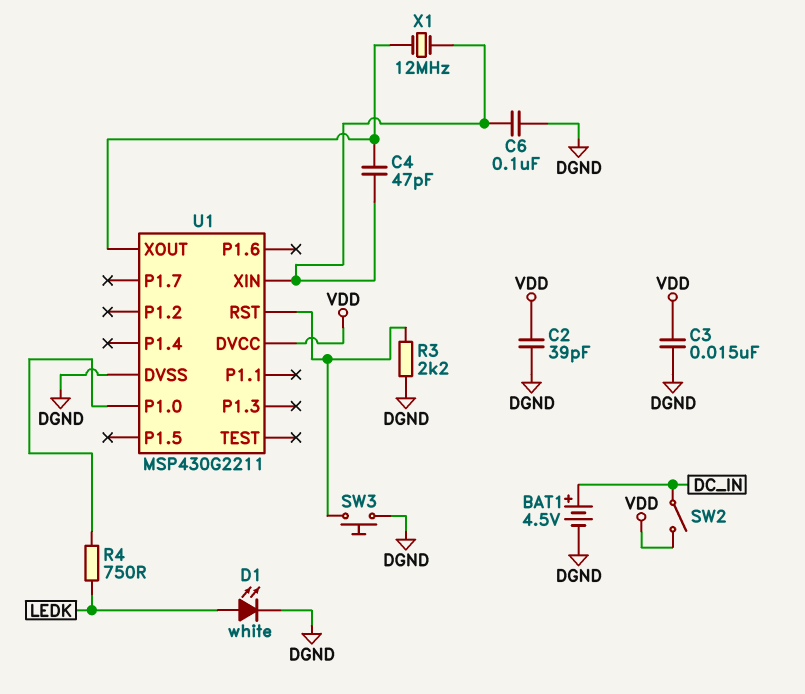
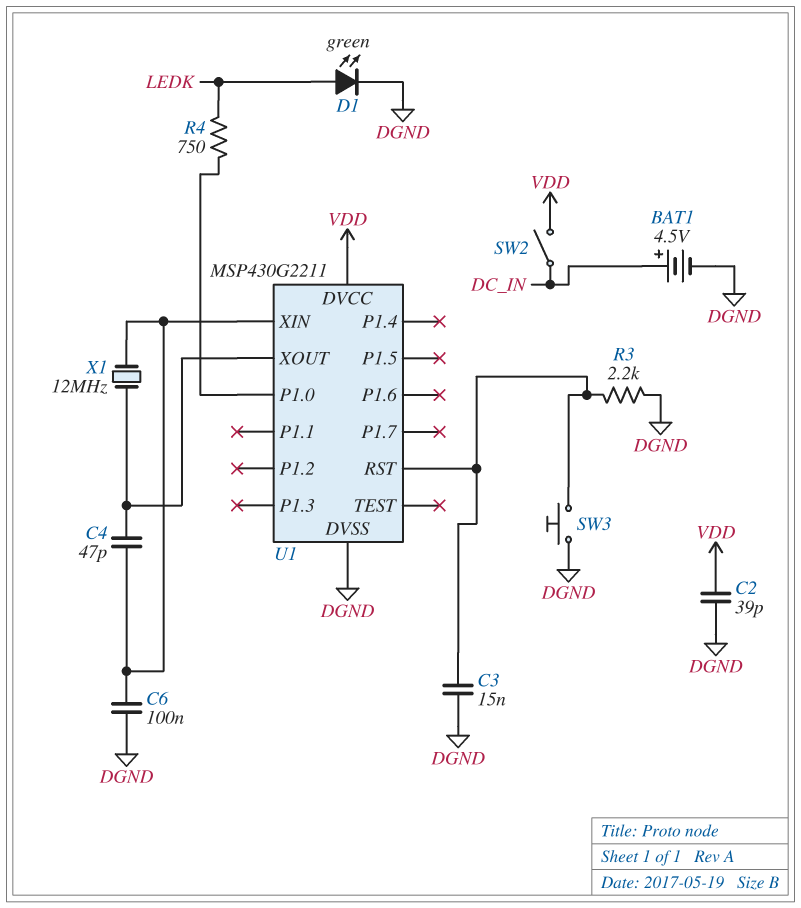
C3: 15nF (DGND, VDD) -> 15nF (DGND, U1/RST)
D1: LED white (A LEDK, K DGND) -> LED green (A LEDK, K DGND)

